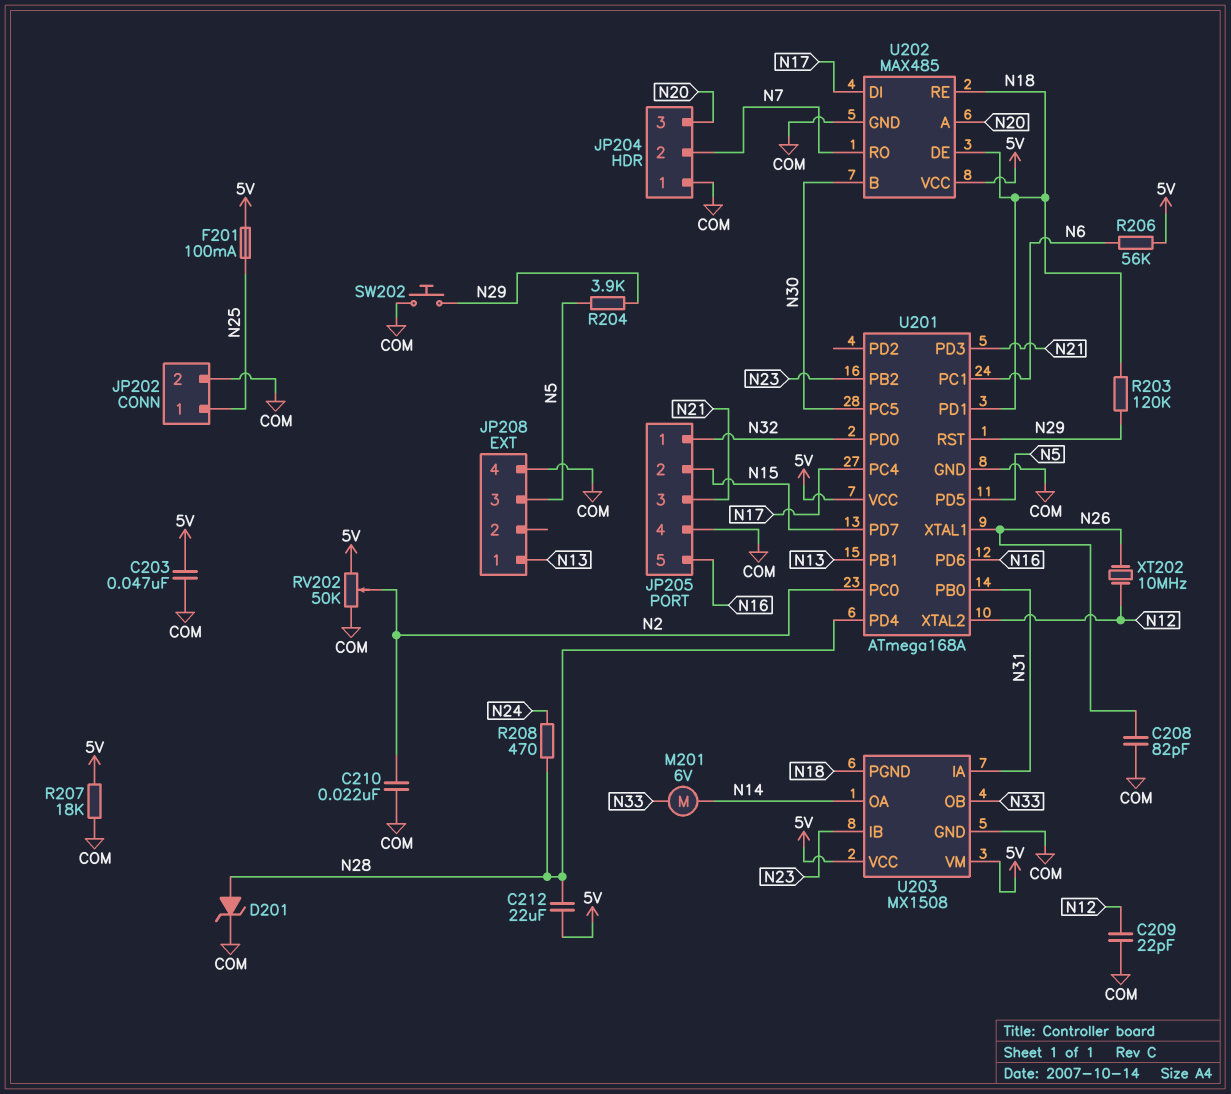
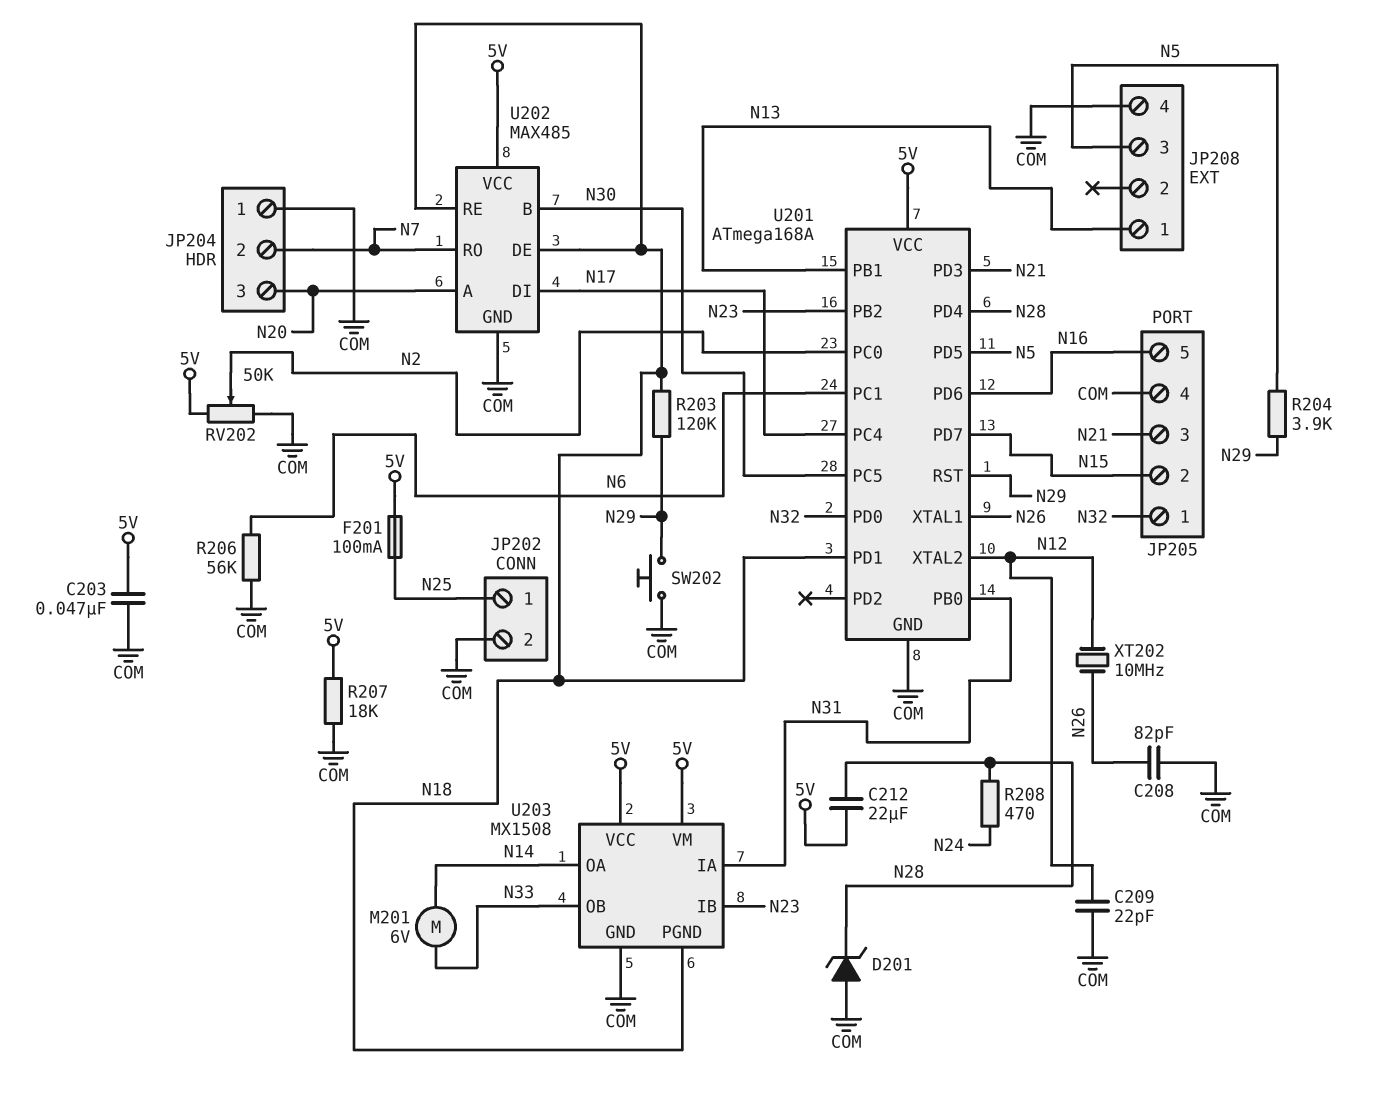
C210: 22nF (COM, N2) -> none
D201: zener (A N28, K COM) -> zener (A COM, K N28)
R206: 56k (5V, N6) -> 56k (COM, N6)

